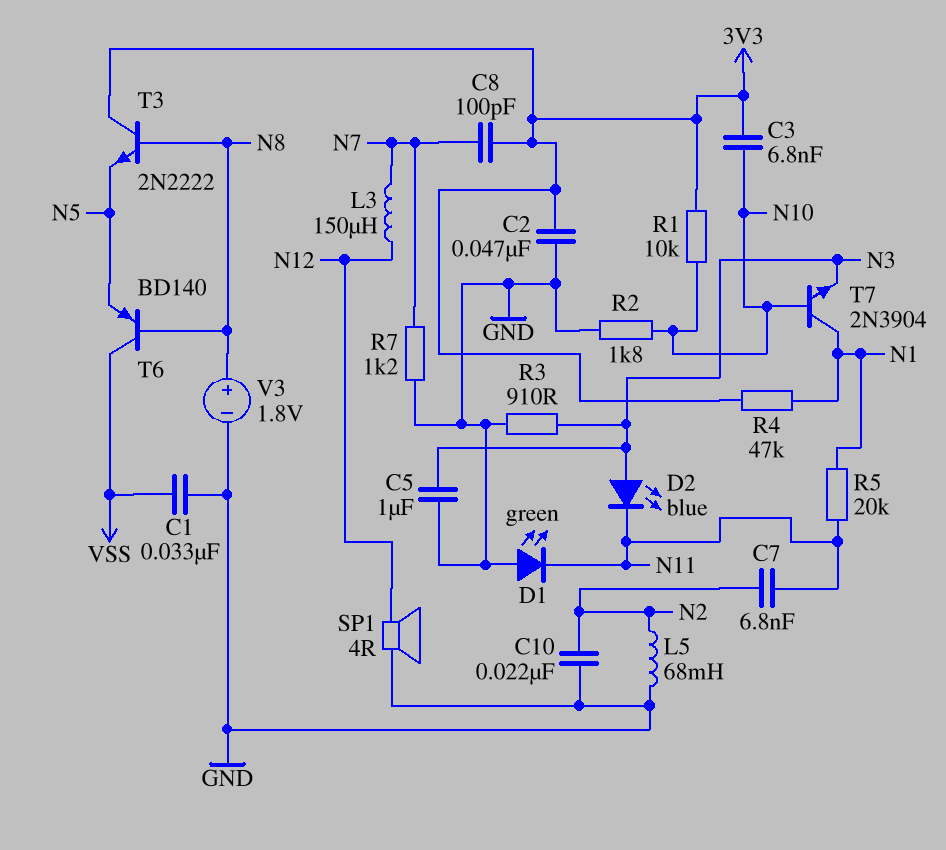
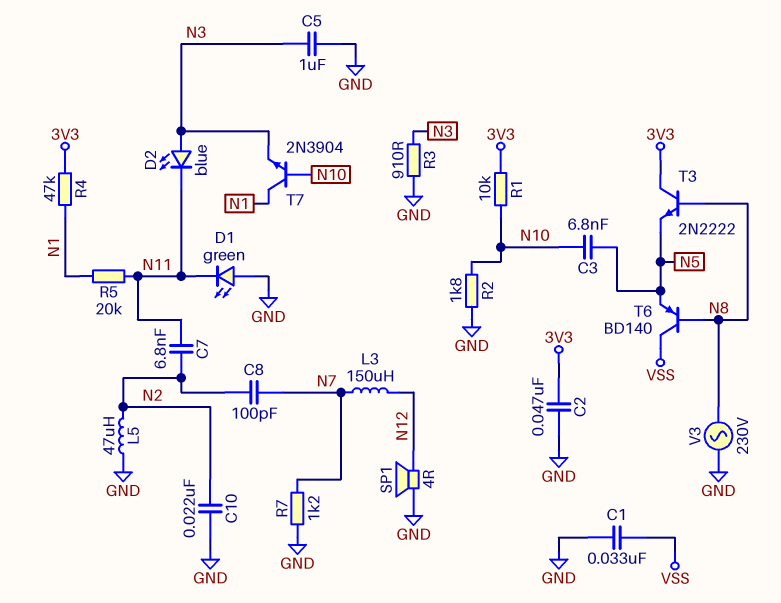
C3: 6.8nF (3V3, N10) -> 6.8nF (N5, N10)
C8: 100pF (3V3, N7) -> 100pF (N2, N7)
L5: 68mH (GND, N2) -> 47uH (GND, N2)
V3: 1.8V (plus N8, minus GND) -> AC 230V (GND, N8)

